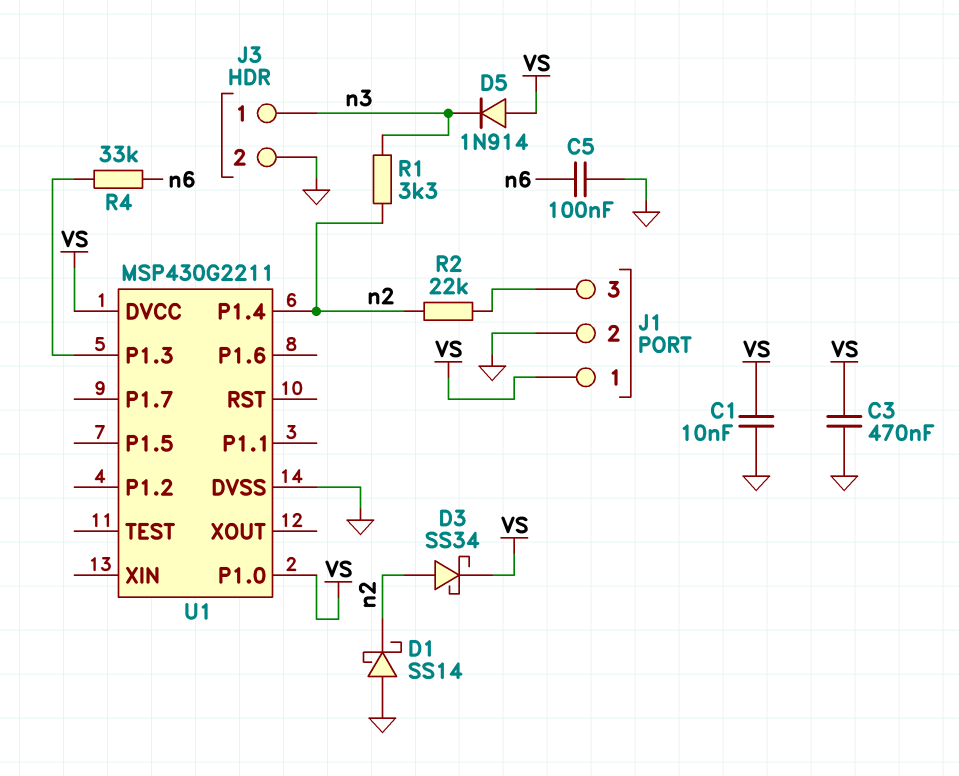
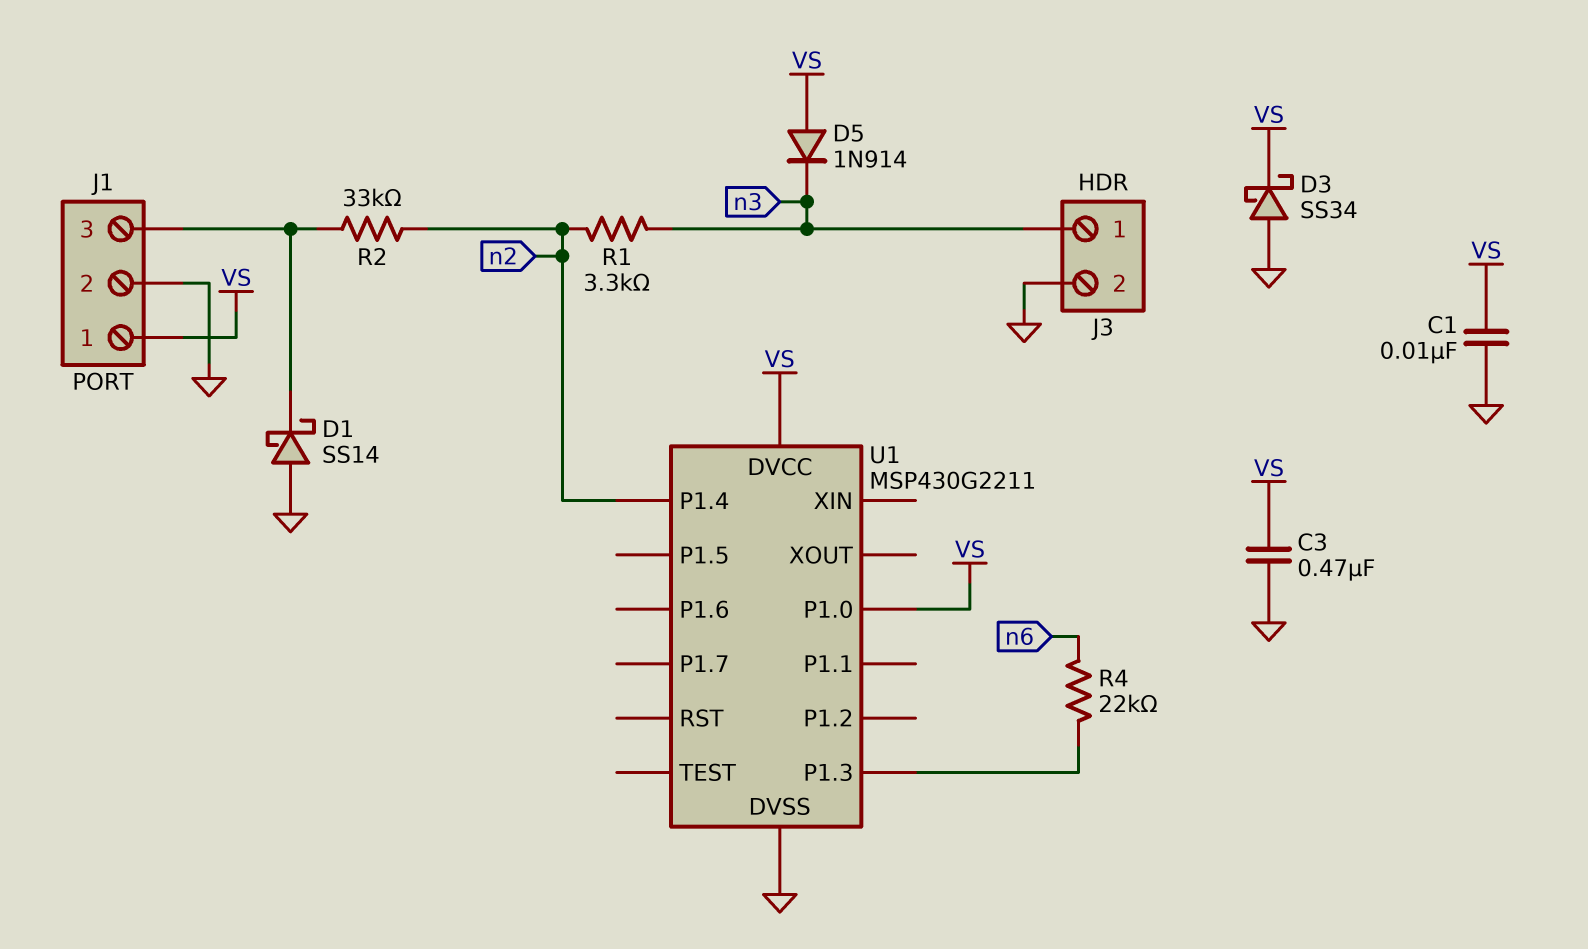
C5: 100nF (GND, n6) -> none
D1: schottky SS14 (A GND, K n2) -> schottky SS14 (A GND, K J1/3)
D3: schottky SS34 (A n2, K VS) -> schottky SS34 (A GND, K VS)
R2: 22k (J1/3, n2) -> 33k (J1/3, n2)
R4: 33k (U1/P1.3, n6) -> 22k (U1/P1.3, n6)

